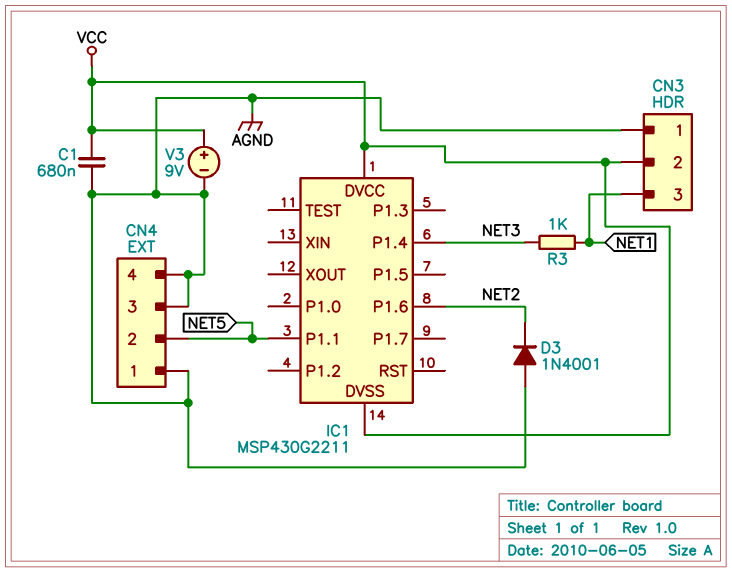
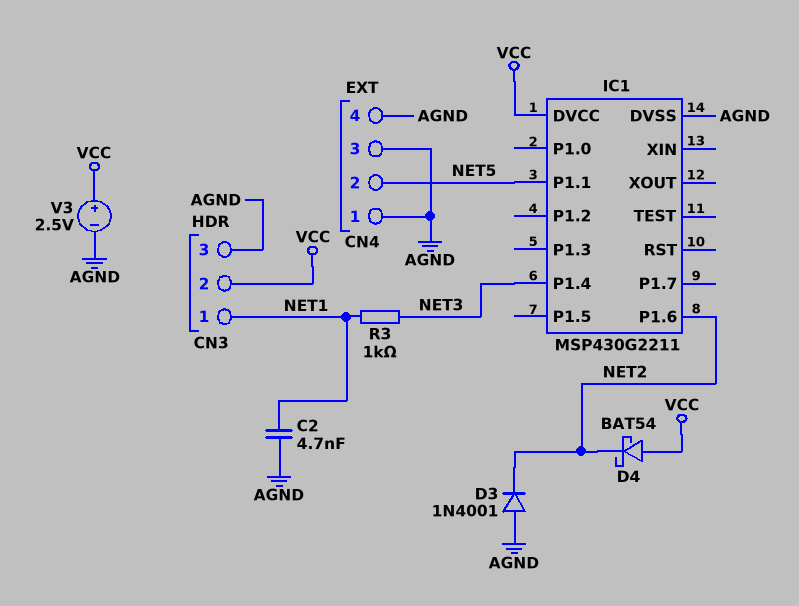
C1: 680nF (AGND, VCC) -> none
C2: none -> 4.7nF (AGND, NET1)
CN3 pin 1: AGND -> NET1
CN3 pin 3: NET1 -> AGND
D4: none -> schottky BAT54 (A VCC, K NET2)
IC1 pin DVSS: VCC -> AGND
V3: 9V (plus VCC, minus AGND) -> 2.5V (plus VCC, minus AGND)

